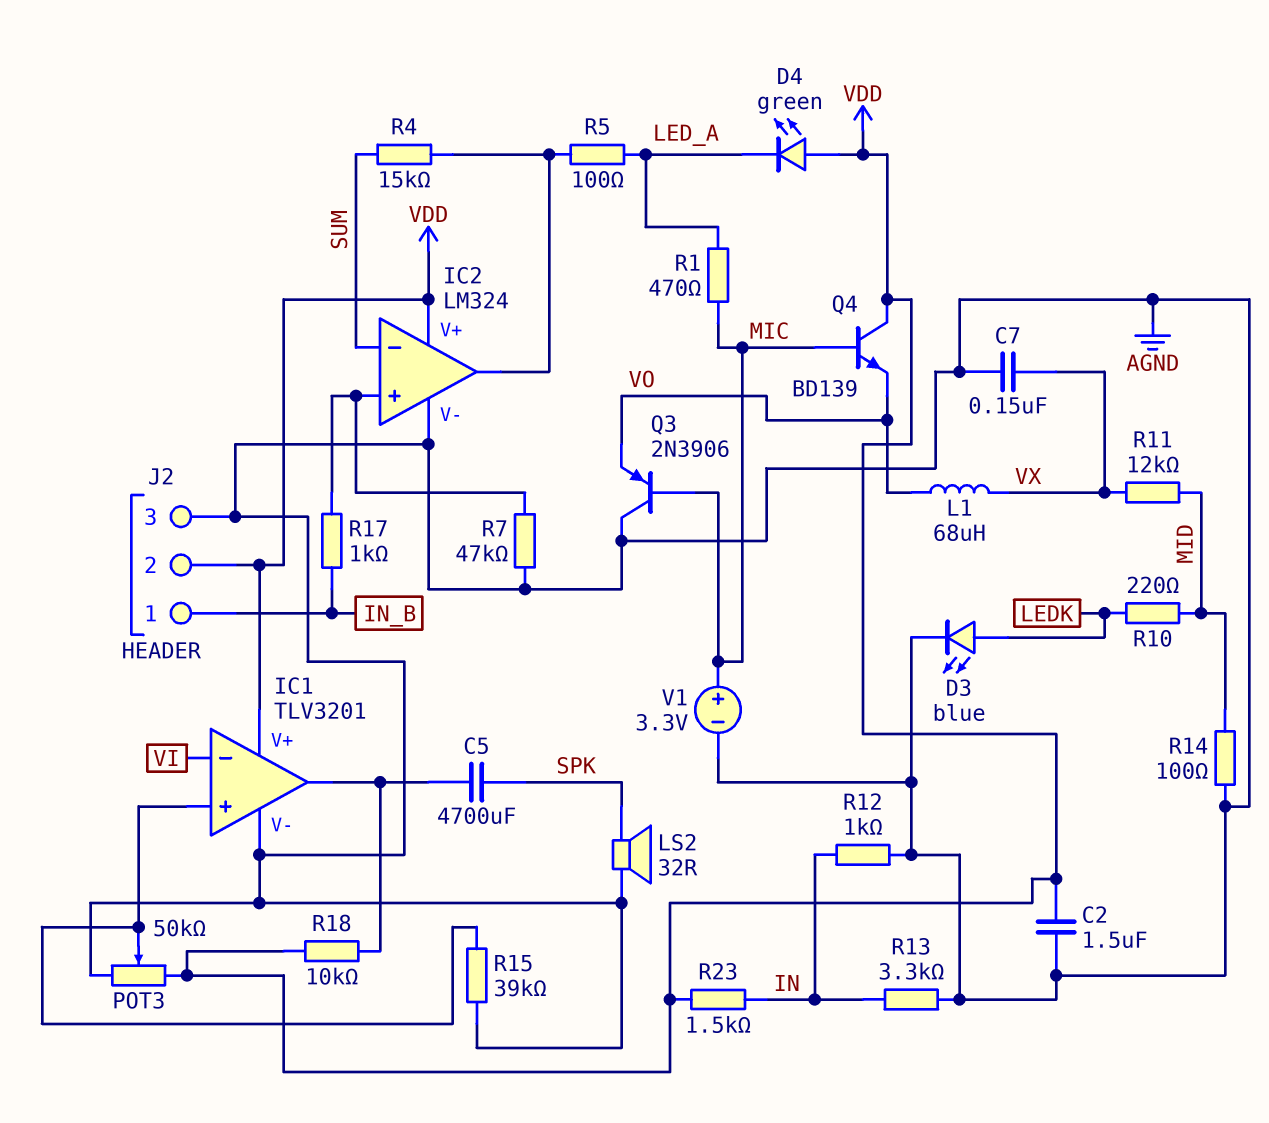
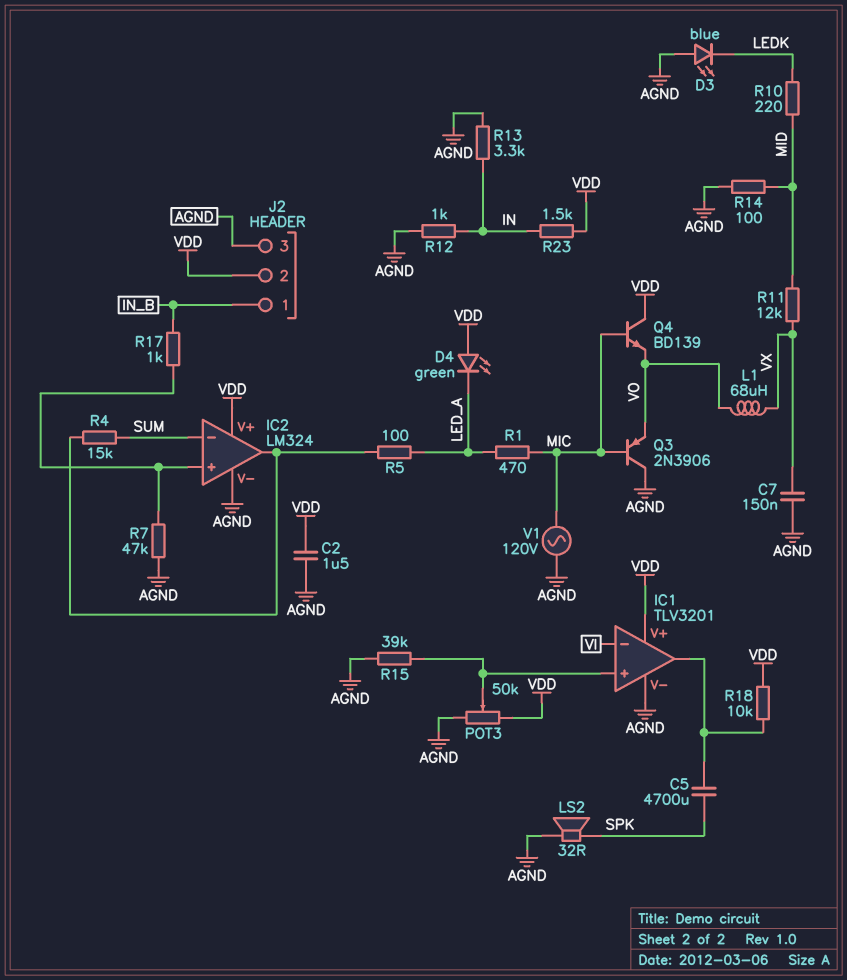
D3: LED blue (A LEDK, K AGND) -> LED blue (A AGND, K LEDK)
V1: 3.3V (plus MIC, minus AGND) -> AC 120V (AGND, MIC)

